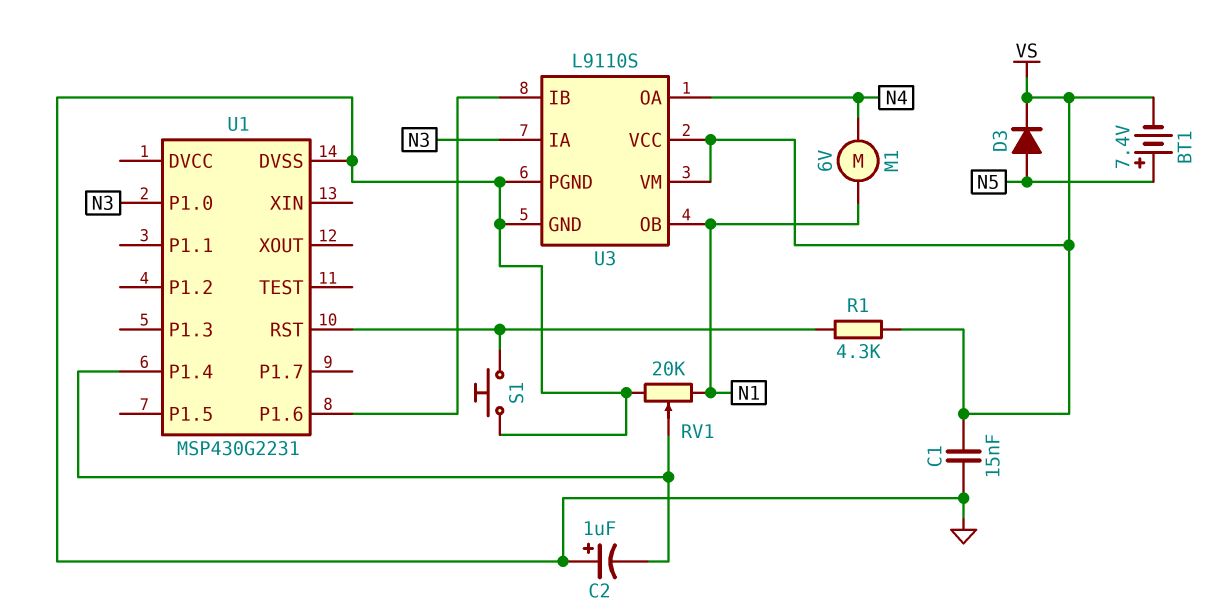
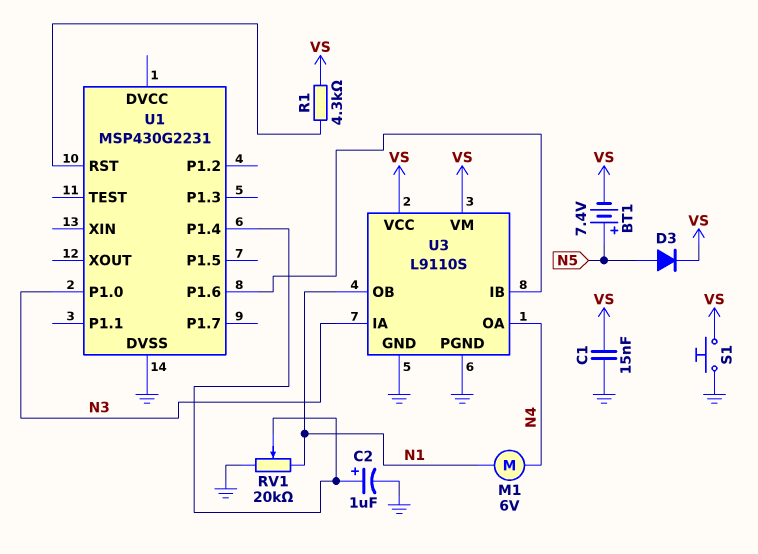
C2: 1uF (plus GND, minus U1/P1.4) -> 1uF (plus U1/P1.4, minus GND)
S1: button (GND, U1/RST) -> button (GND, VS)

